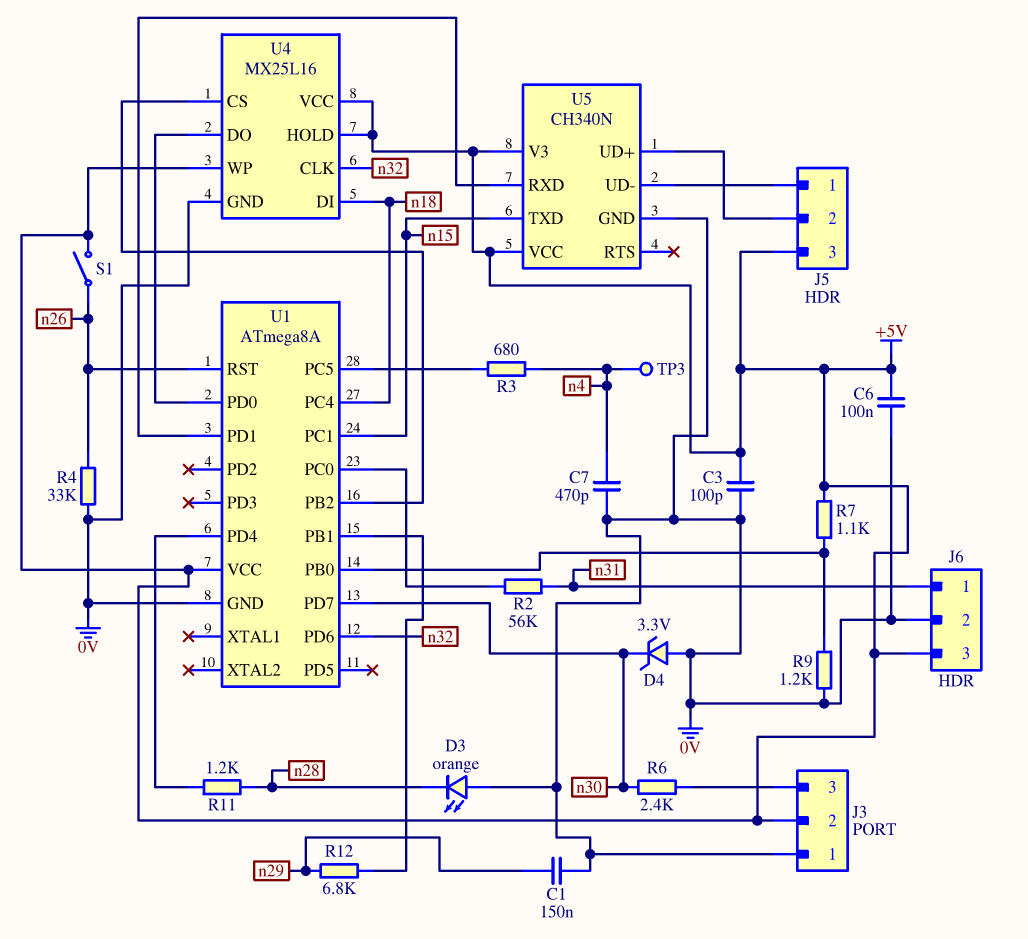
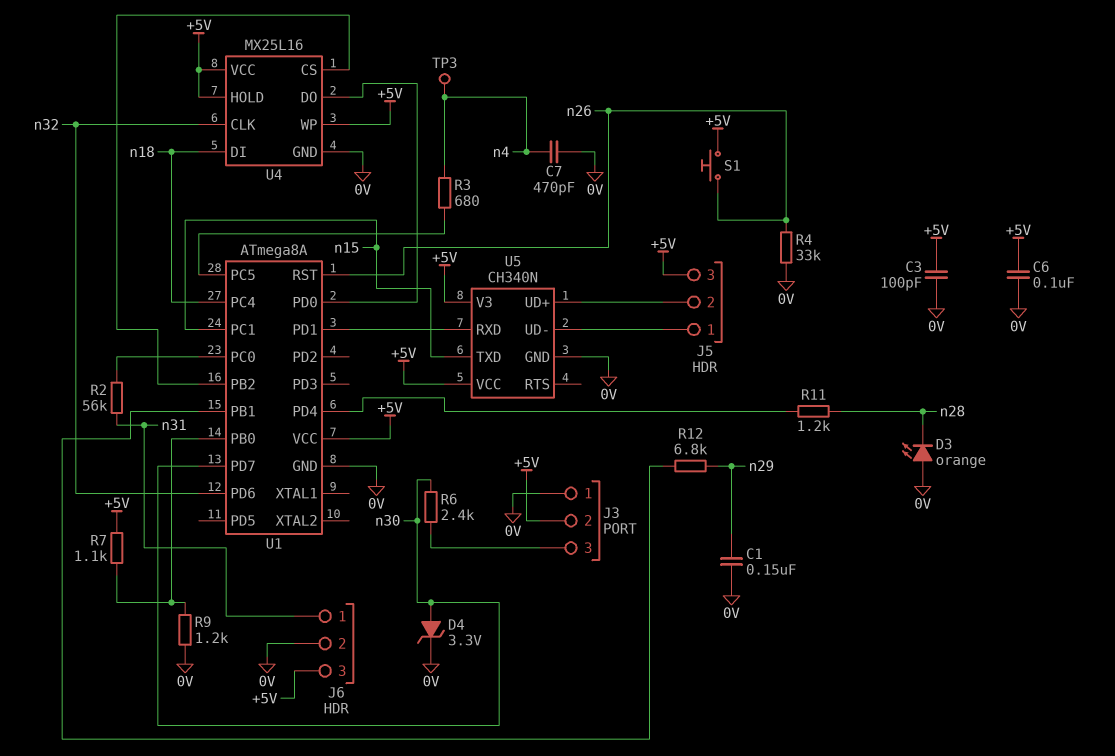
D4: zener 3.3V (A 0V, K n30) -> zener 3.3V (A n30, K 0V)
S1: switch (+5V, n26) -> button (+5V, n26)

